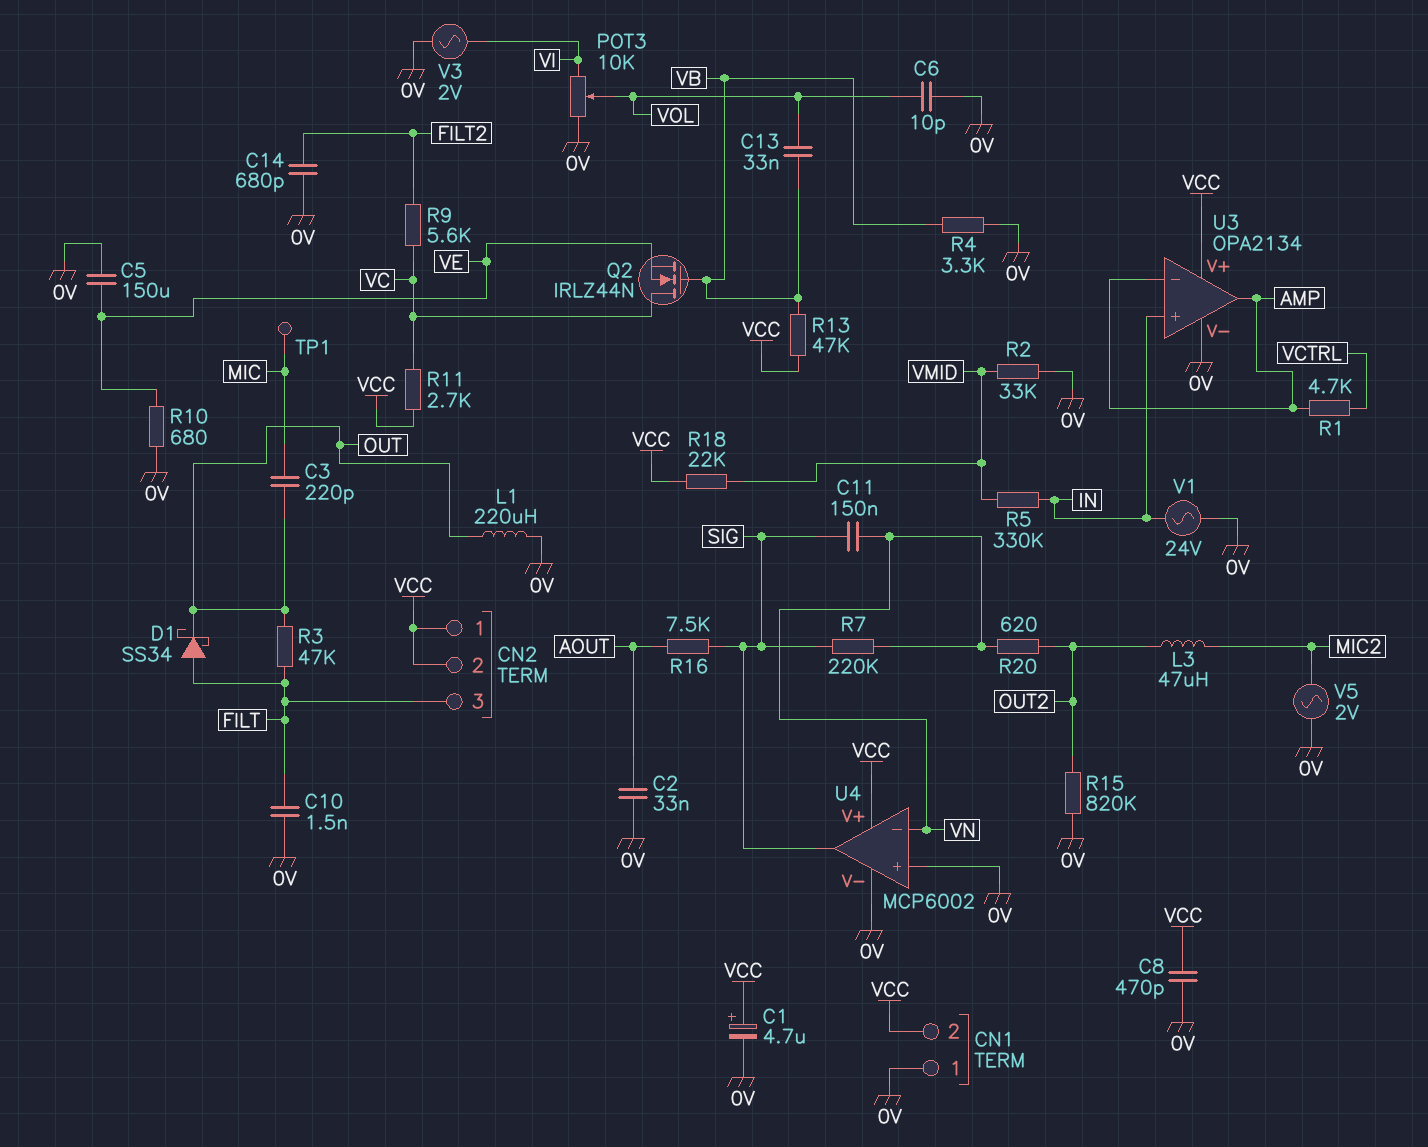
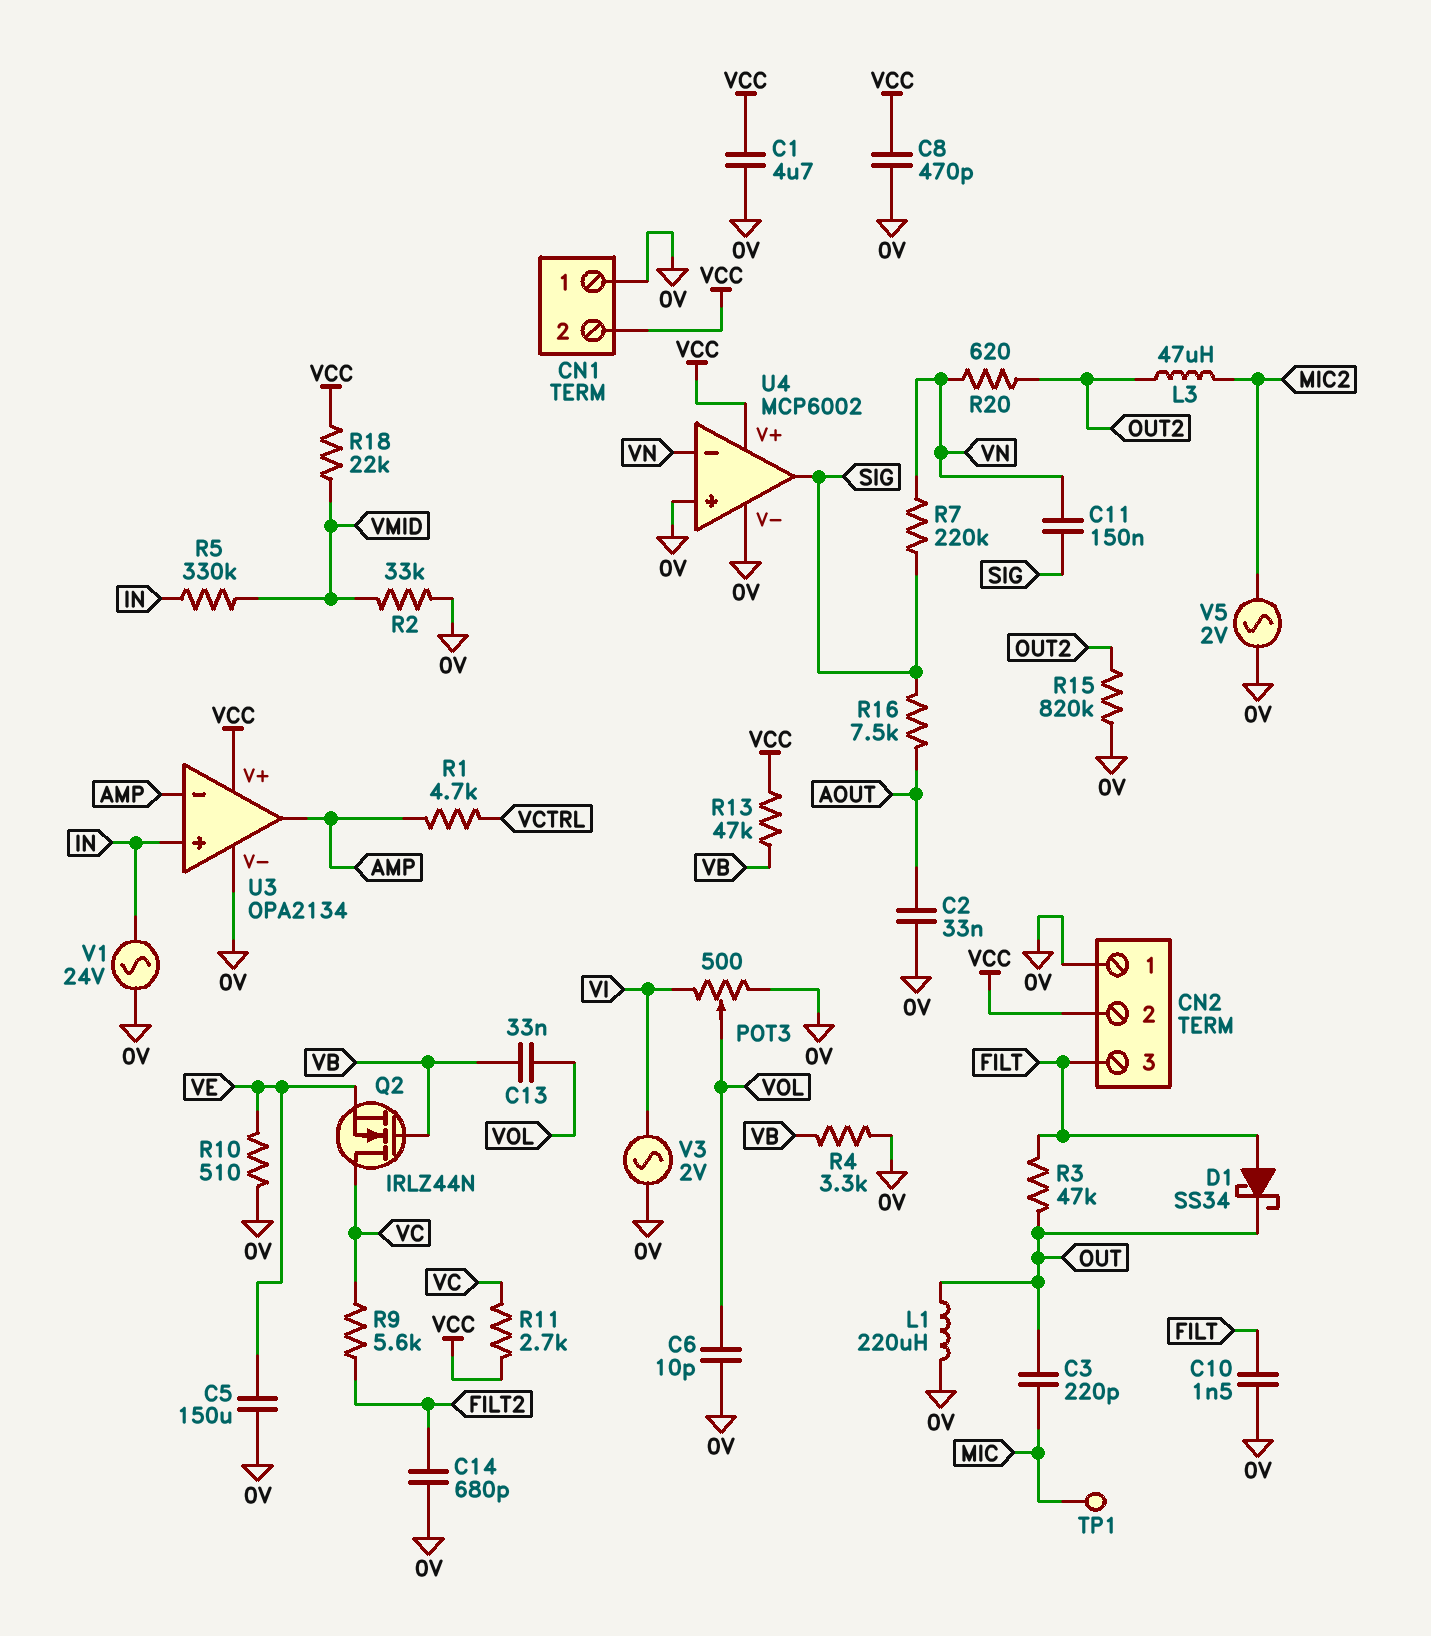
C1: 4.7uF (plus VCC, minus 0V) -> 4.7uF (0V, VCC)
CN2 pin 1: VCC -> 0V
POT3: 10k (0V, VI, wiper VOL) -> 500 (0V, VI, wiper VOL)
R10: 680 (0V, VE) -> 510 (0V, VE)

